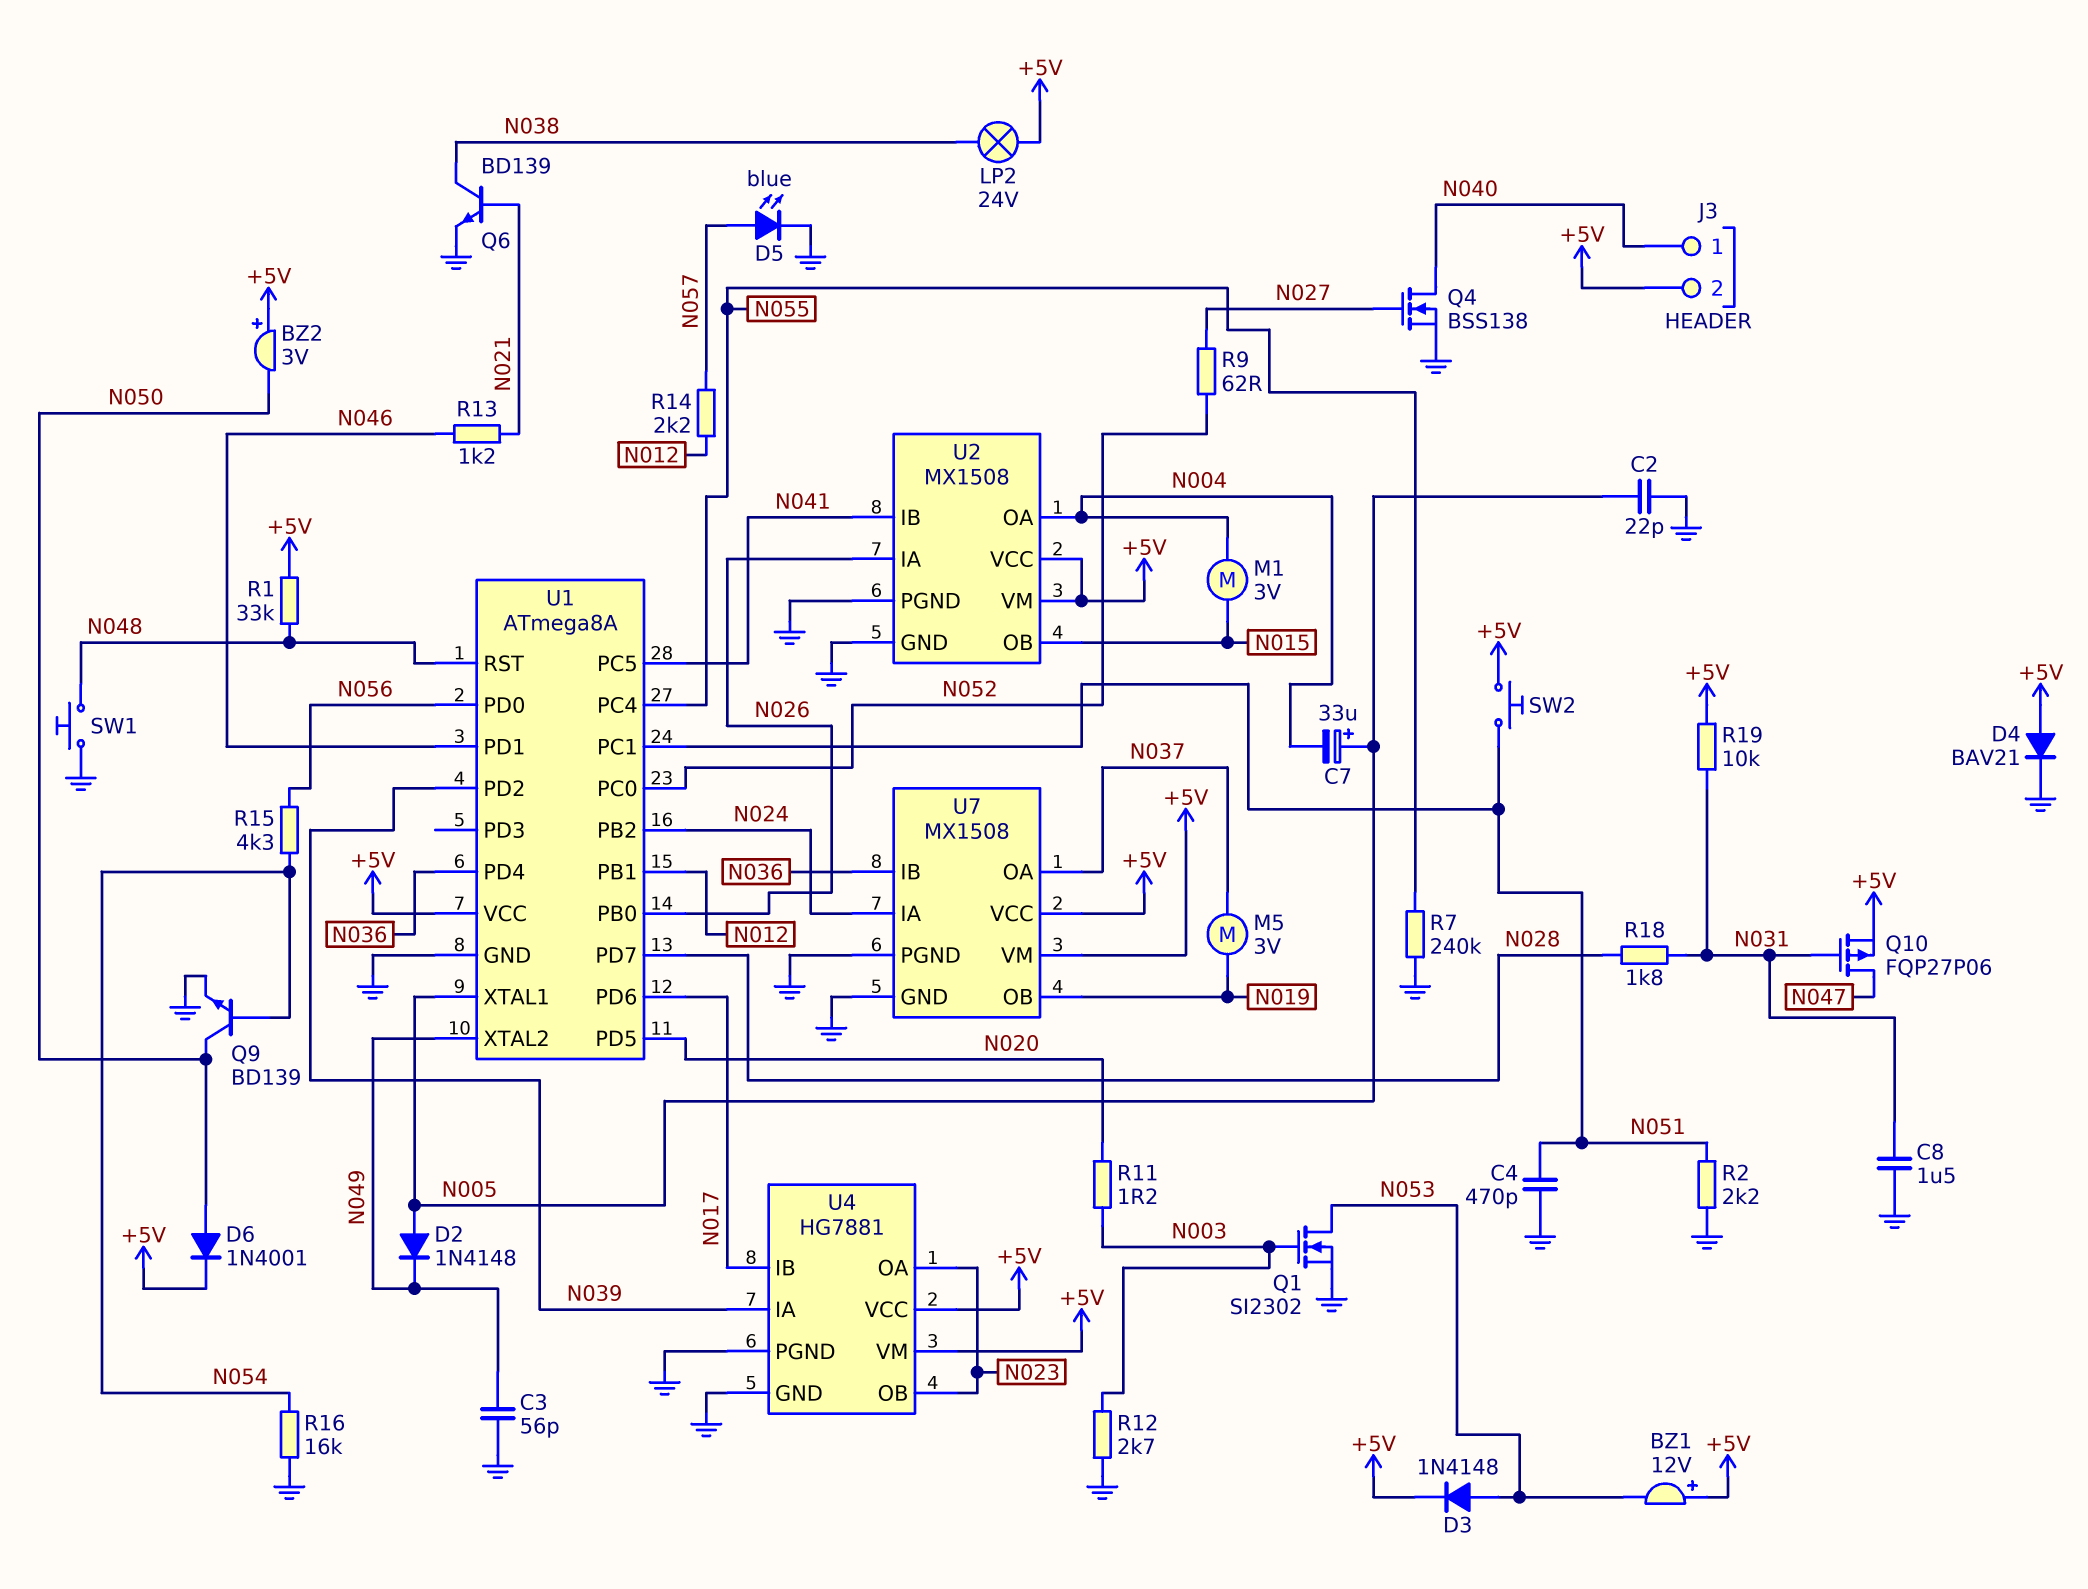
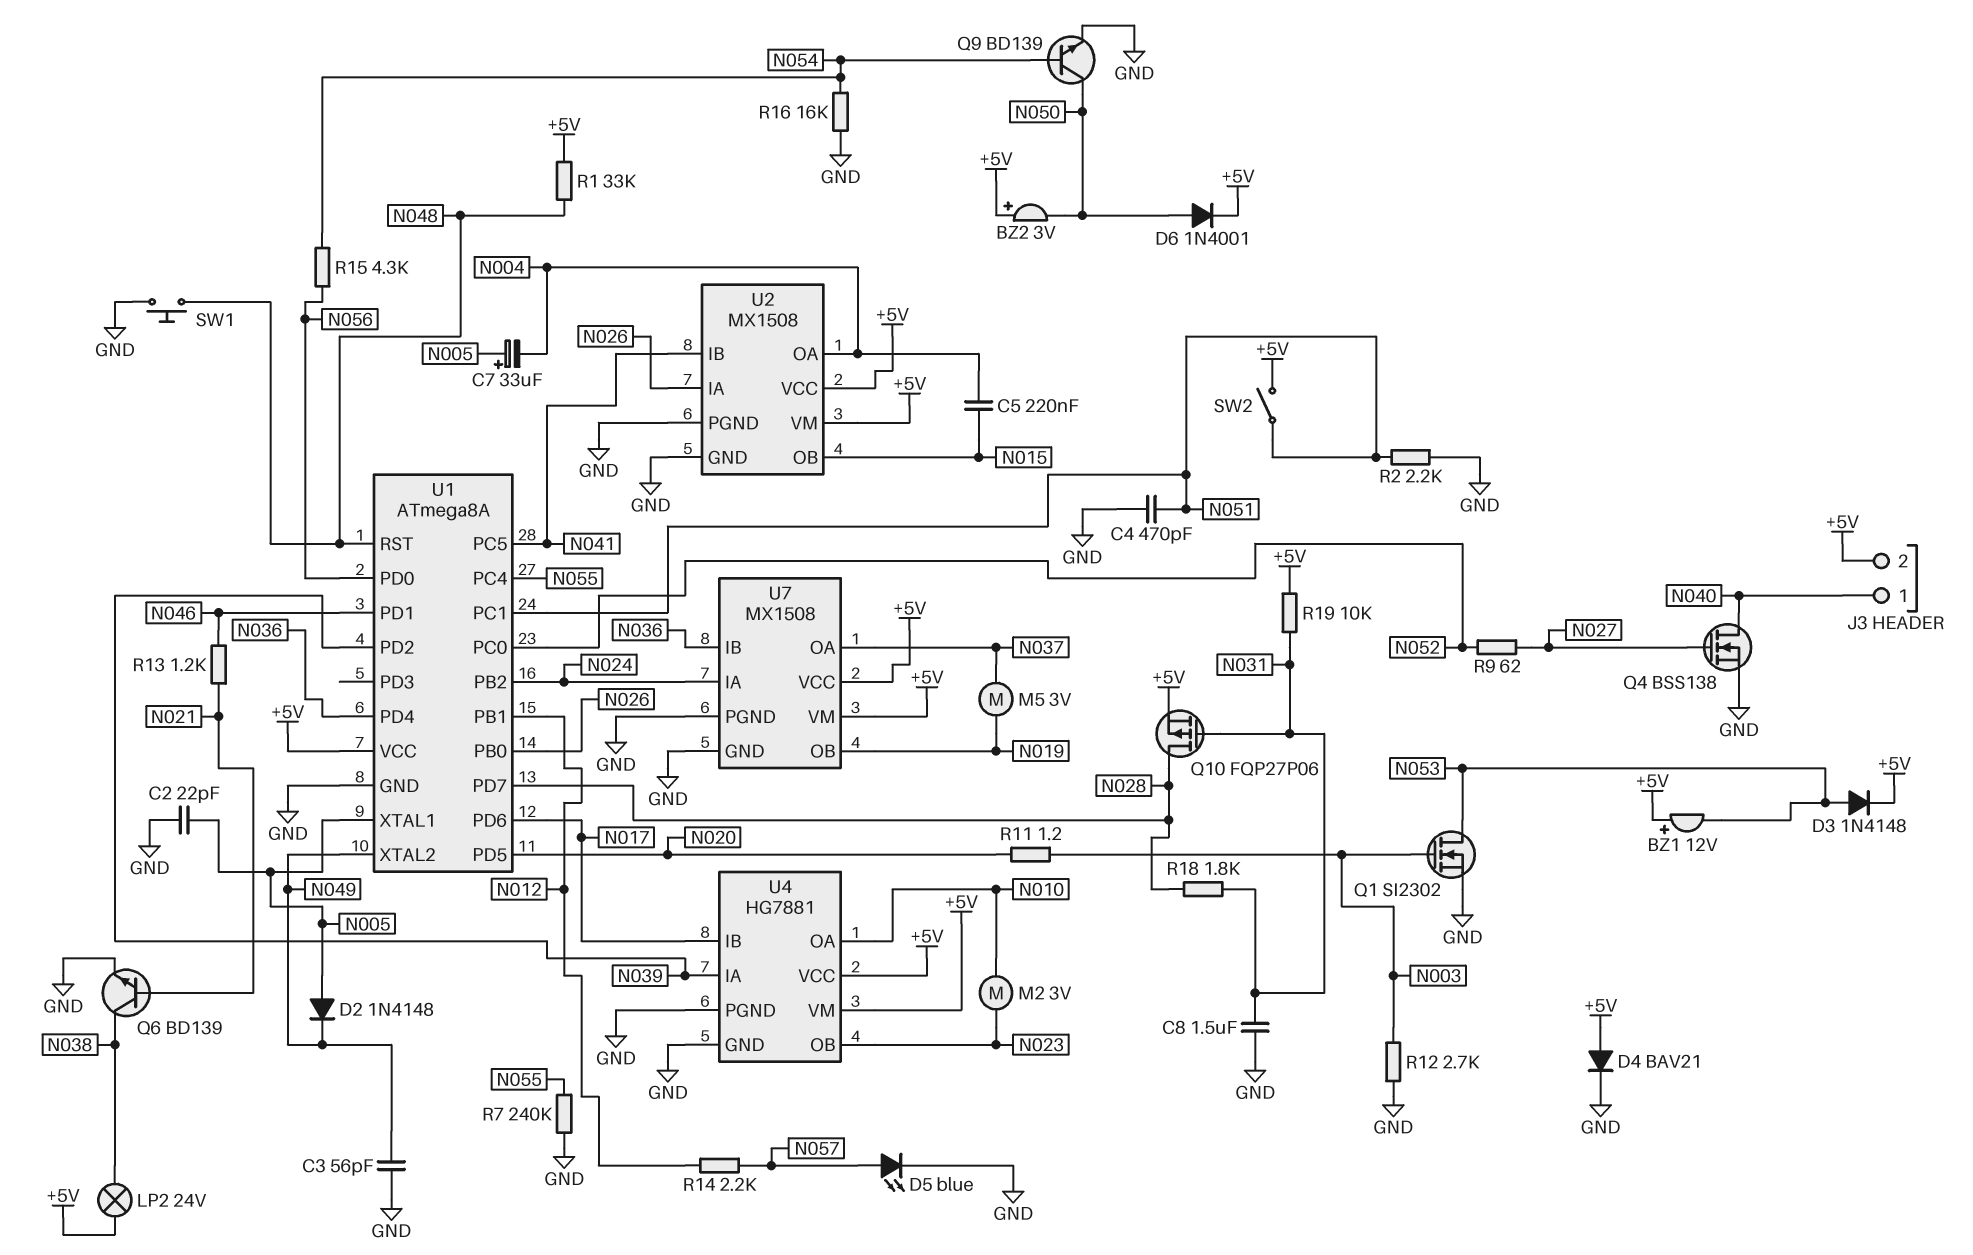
C5: none -> 220nF (N004, N015)
M1: motor 3V (N004, N015) -> none
M2: none -> motor 3V (N010, N023)
Q10: PMOS FQP27P06 (G N031, D N047, S +5V) -> PMOS FQP27P06 (G N031, D N028, S +5V)
SW2: button (+5V, N051) -> switch (+5V, N051)
U4 pin OA: N023 -> N010

